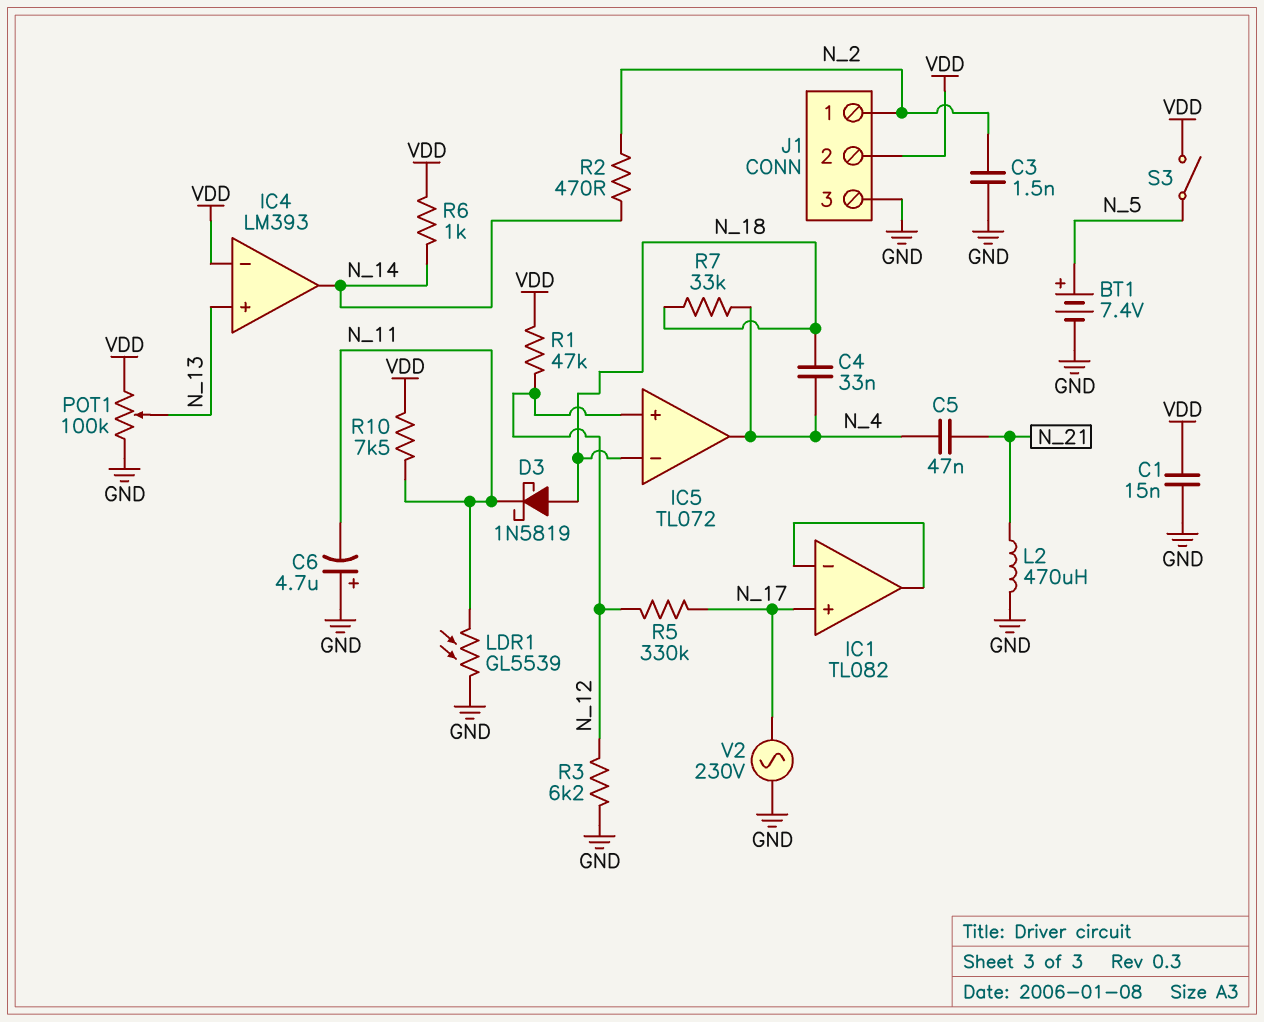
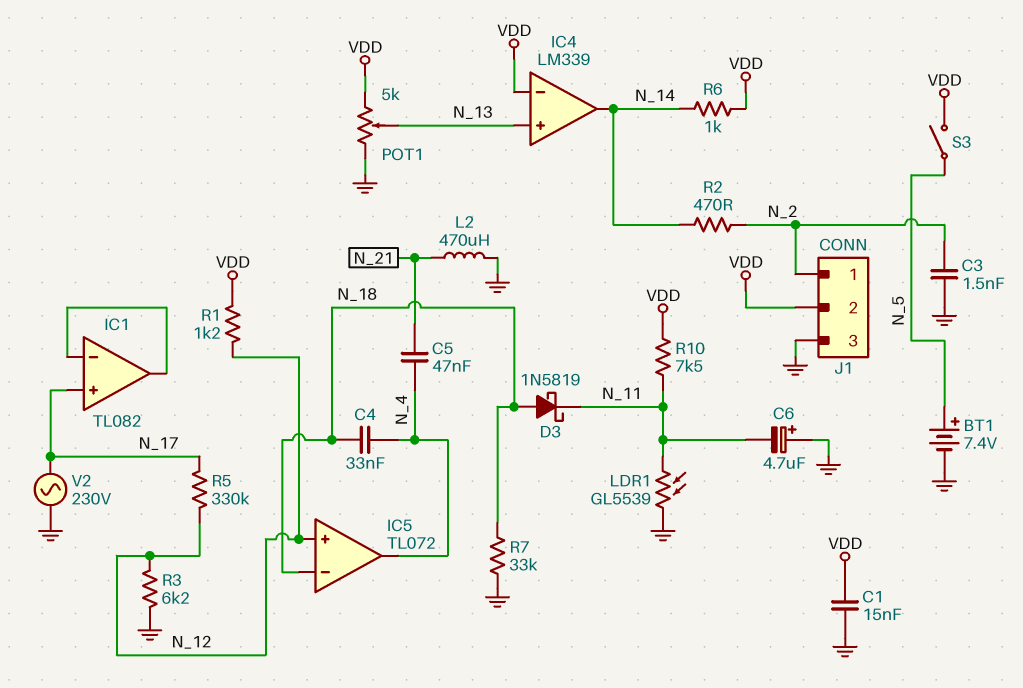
IC4: LM393 -> LM339
POT1: 100k (GND, VDD, wiper N_13) -> 5k (GND, VDD, wiper N_13)
R1: 47k (N_12, VDD) -> 1.2k (N_12, VDD)
R7: 33k (N_4, N_18) -> 33k (GND, N_18)

